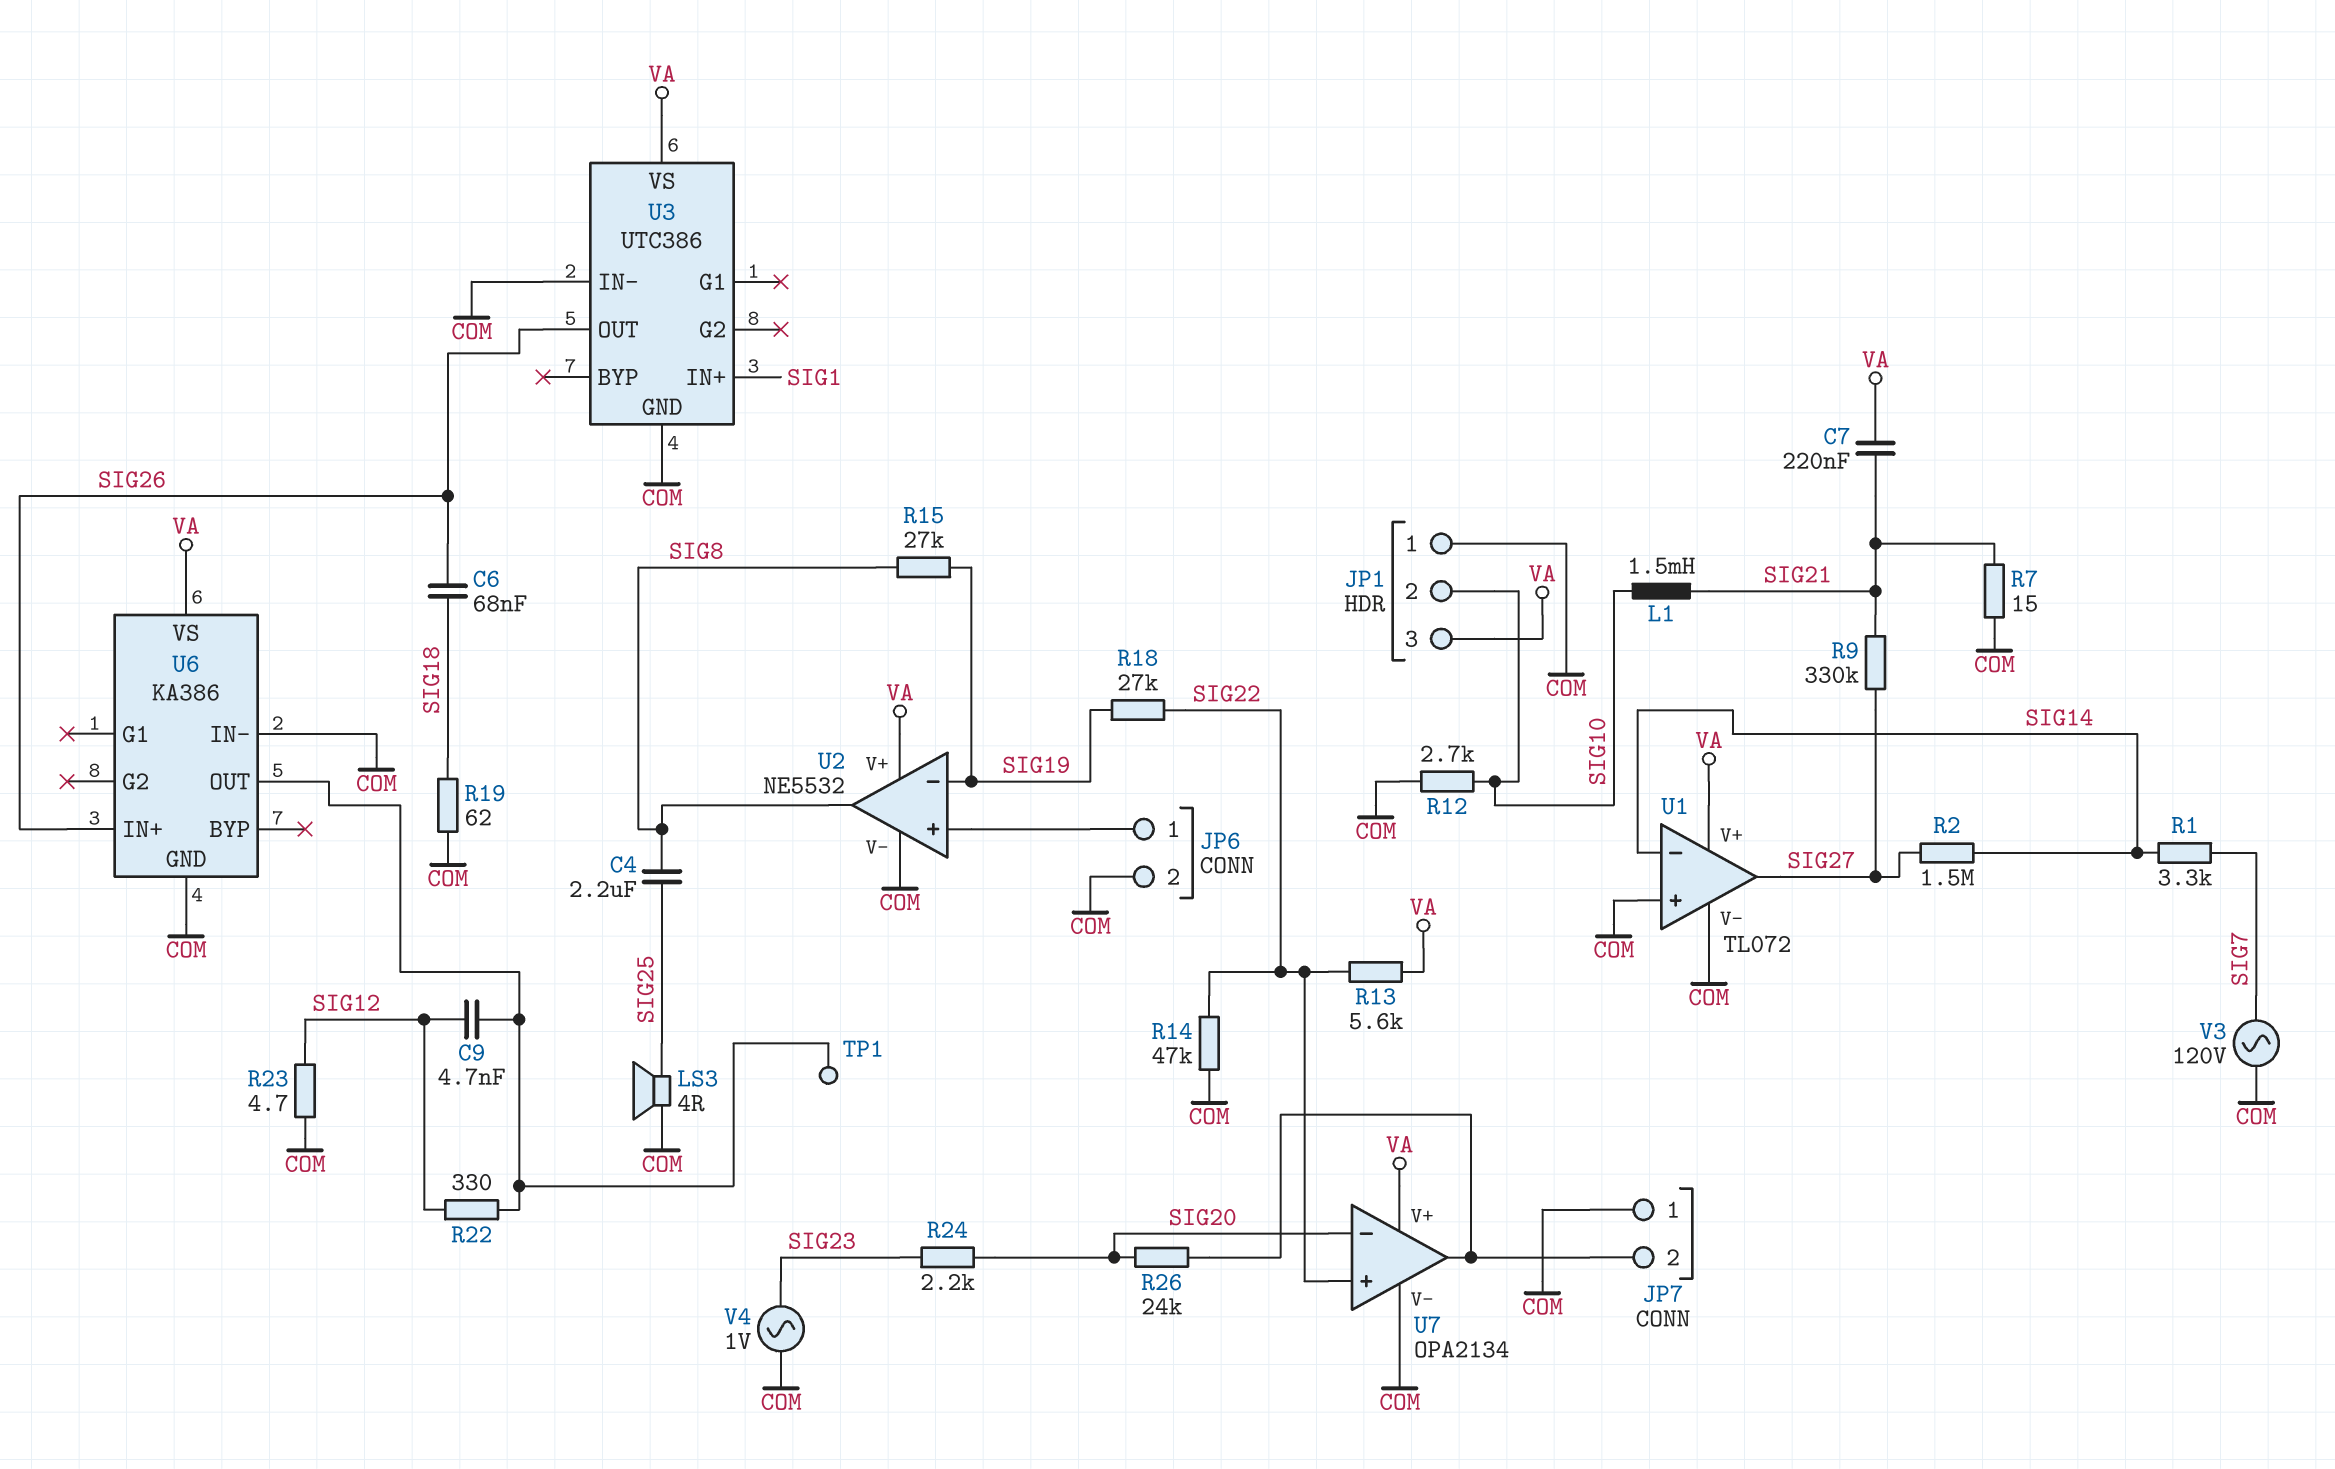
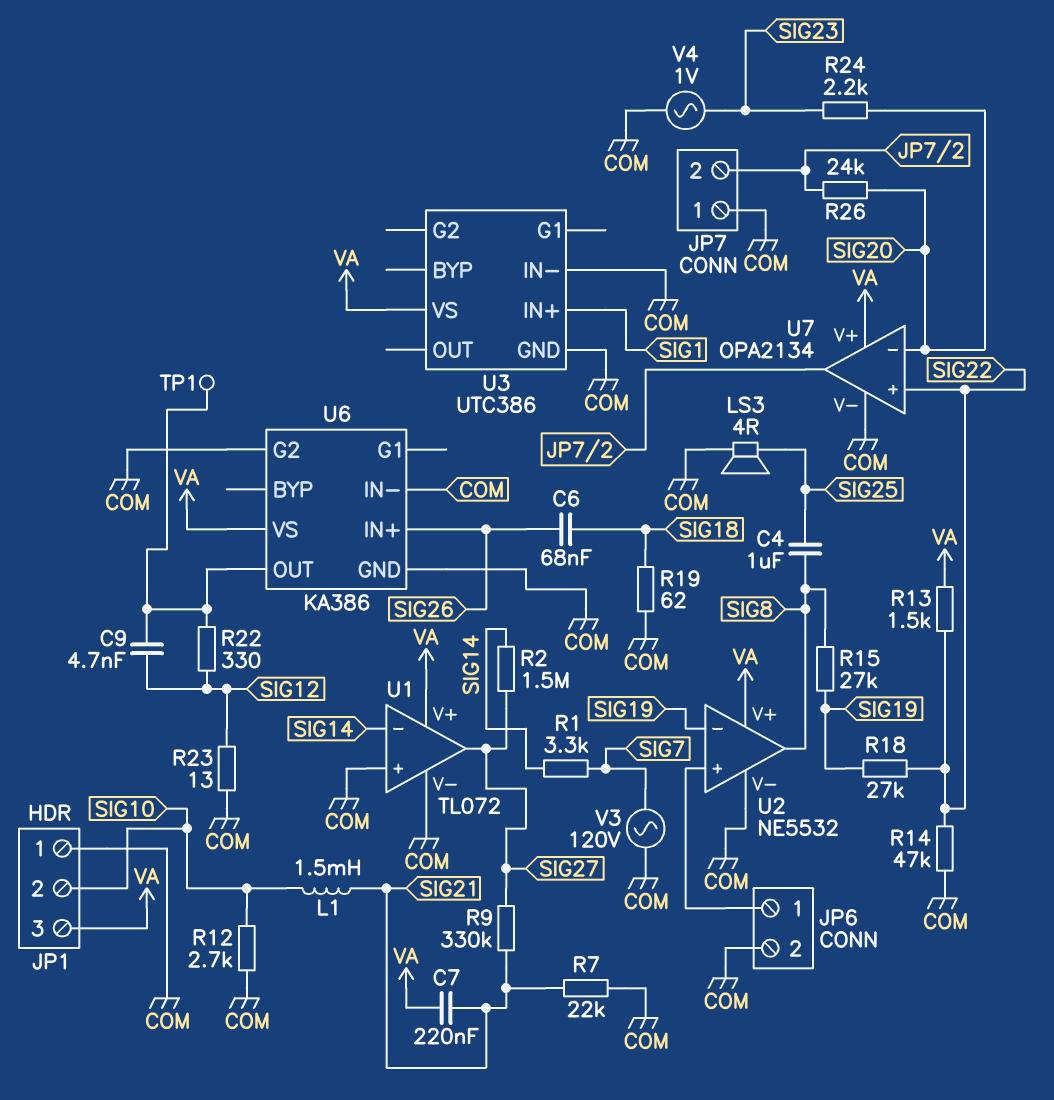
C4: 2.2uF (SIG8, SIG25) -> 1uF (SIG8, SIG25)
R7: 15 (COM, SIG21) -> 22k (COM, SIG21)
R13: 5.6k (SIG22, VA) -> 1.5k (SIG22, VA)
R23: 4.7 (COM, SIG12) -> 13 (COM, SIG12)
U3 pin OUT: SIG26 -> none
U6 pin G2: none -> COM

